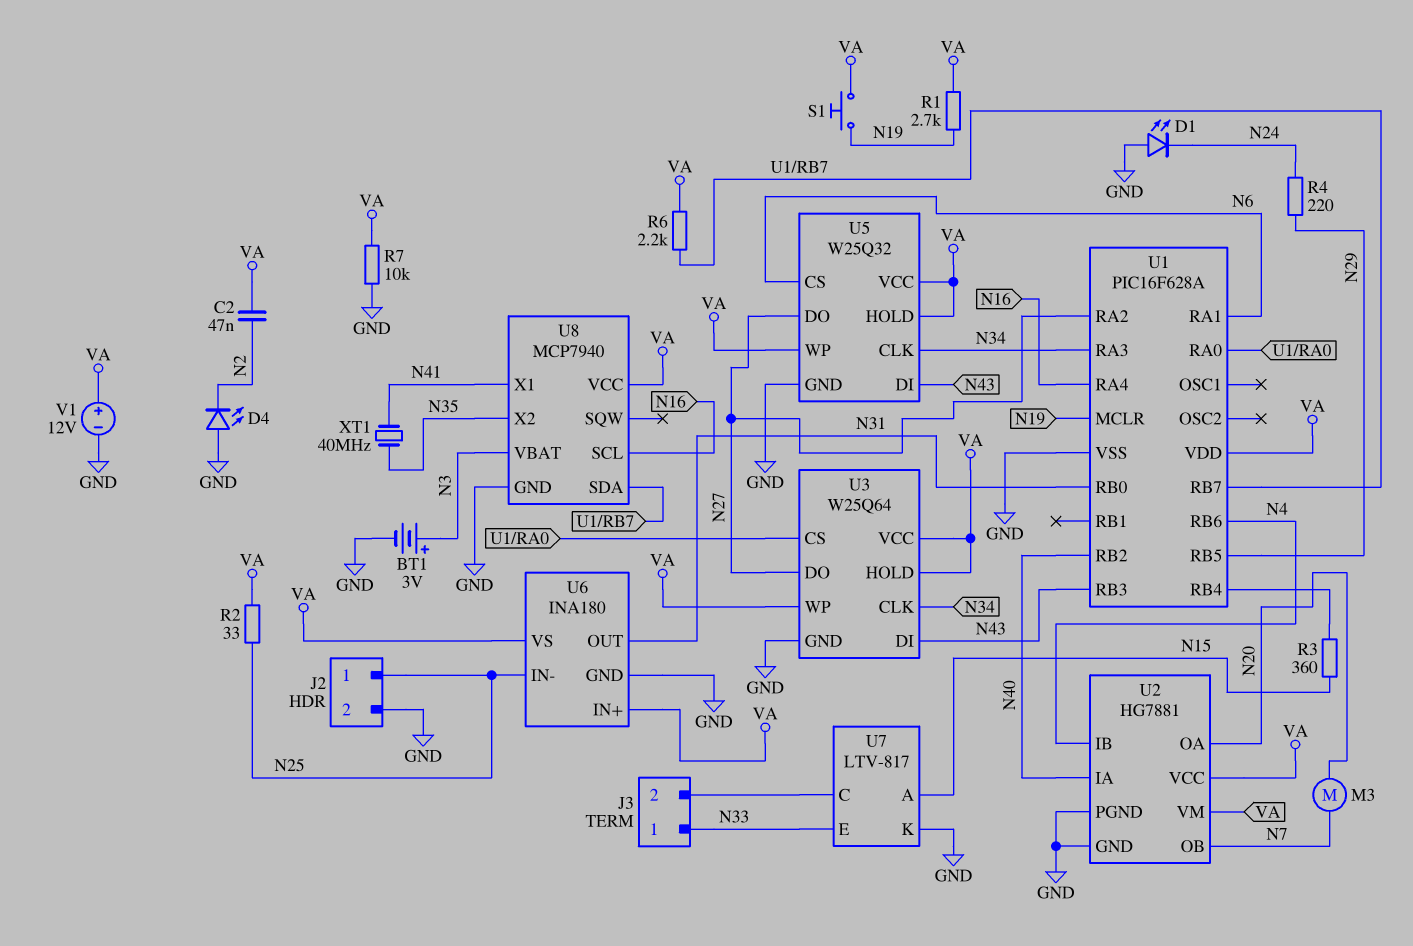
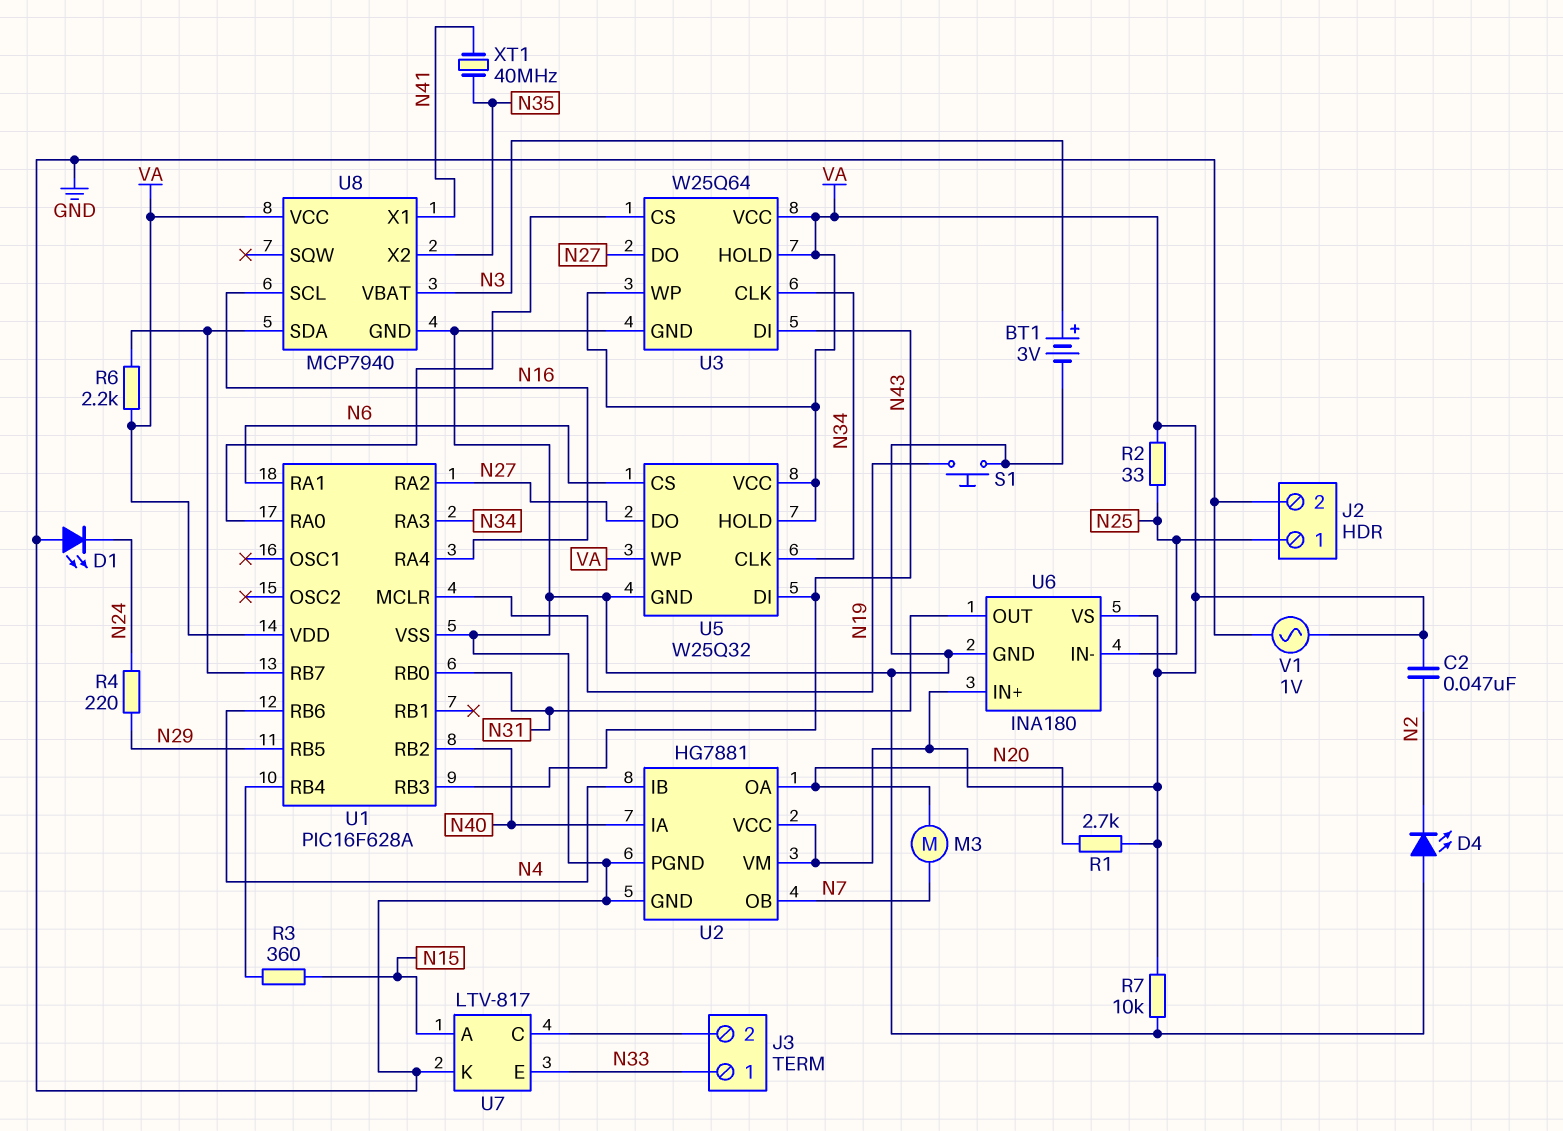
R1: 2.7k (N19, VA) -> 2.7k (N20, VA)
S1: button (N19, VA) -> button (GND, N19)
V1: 12V (plus VA, minus GND) -> AC 1V (GND, VA)

